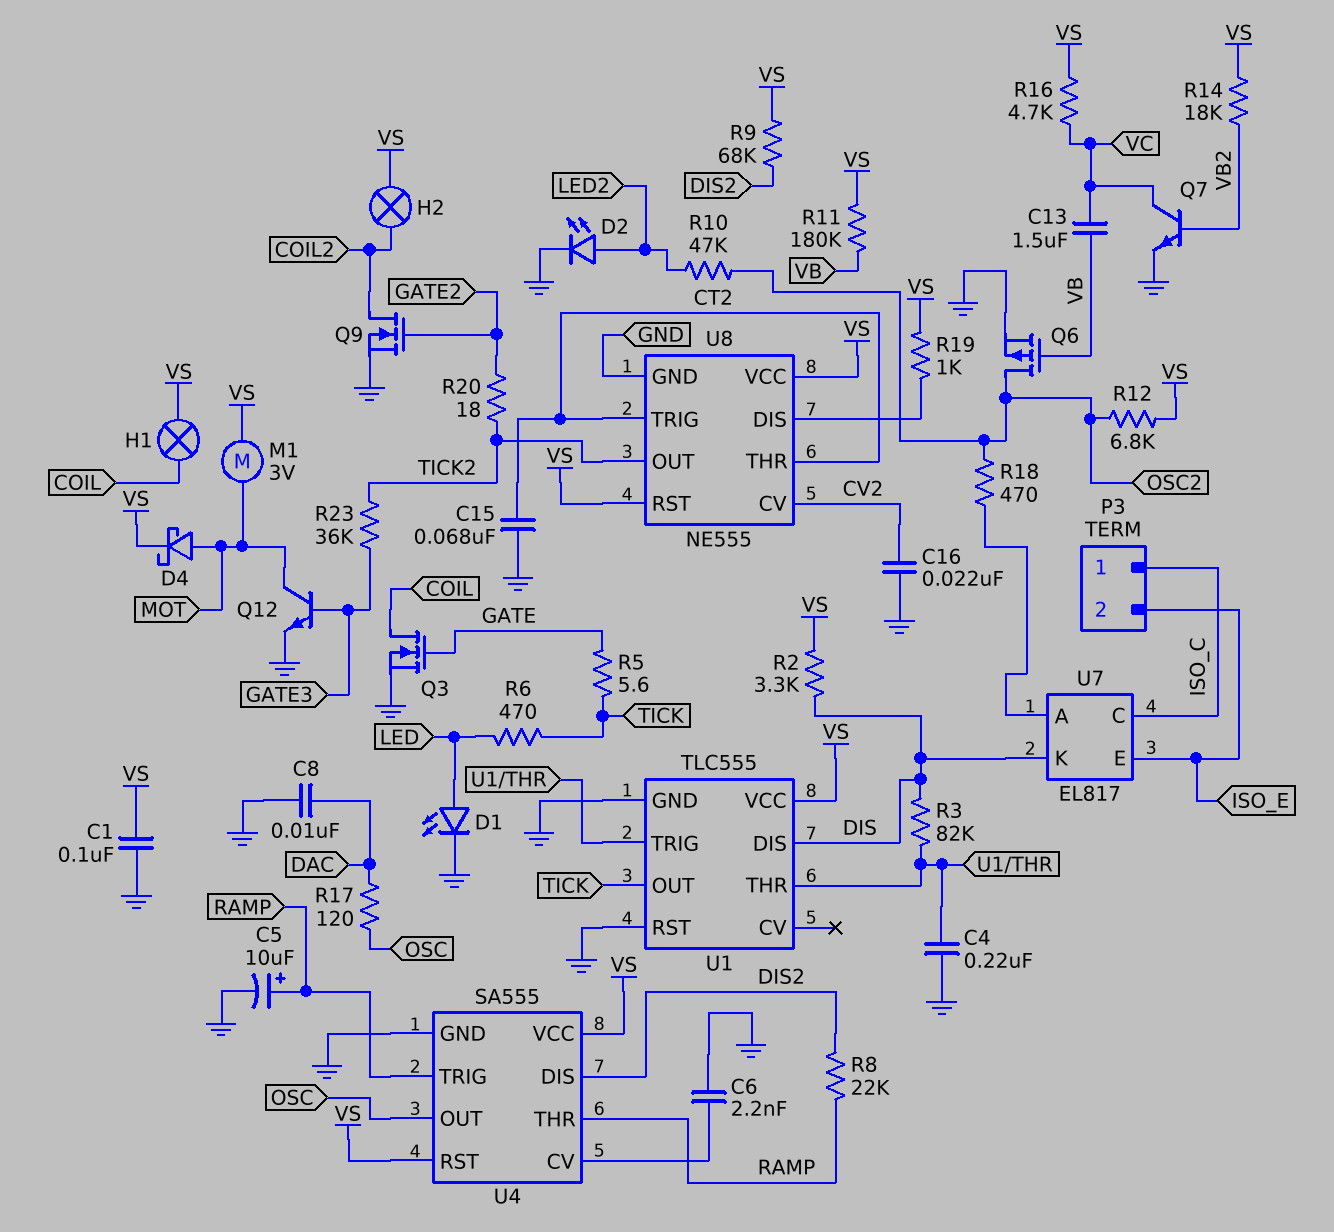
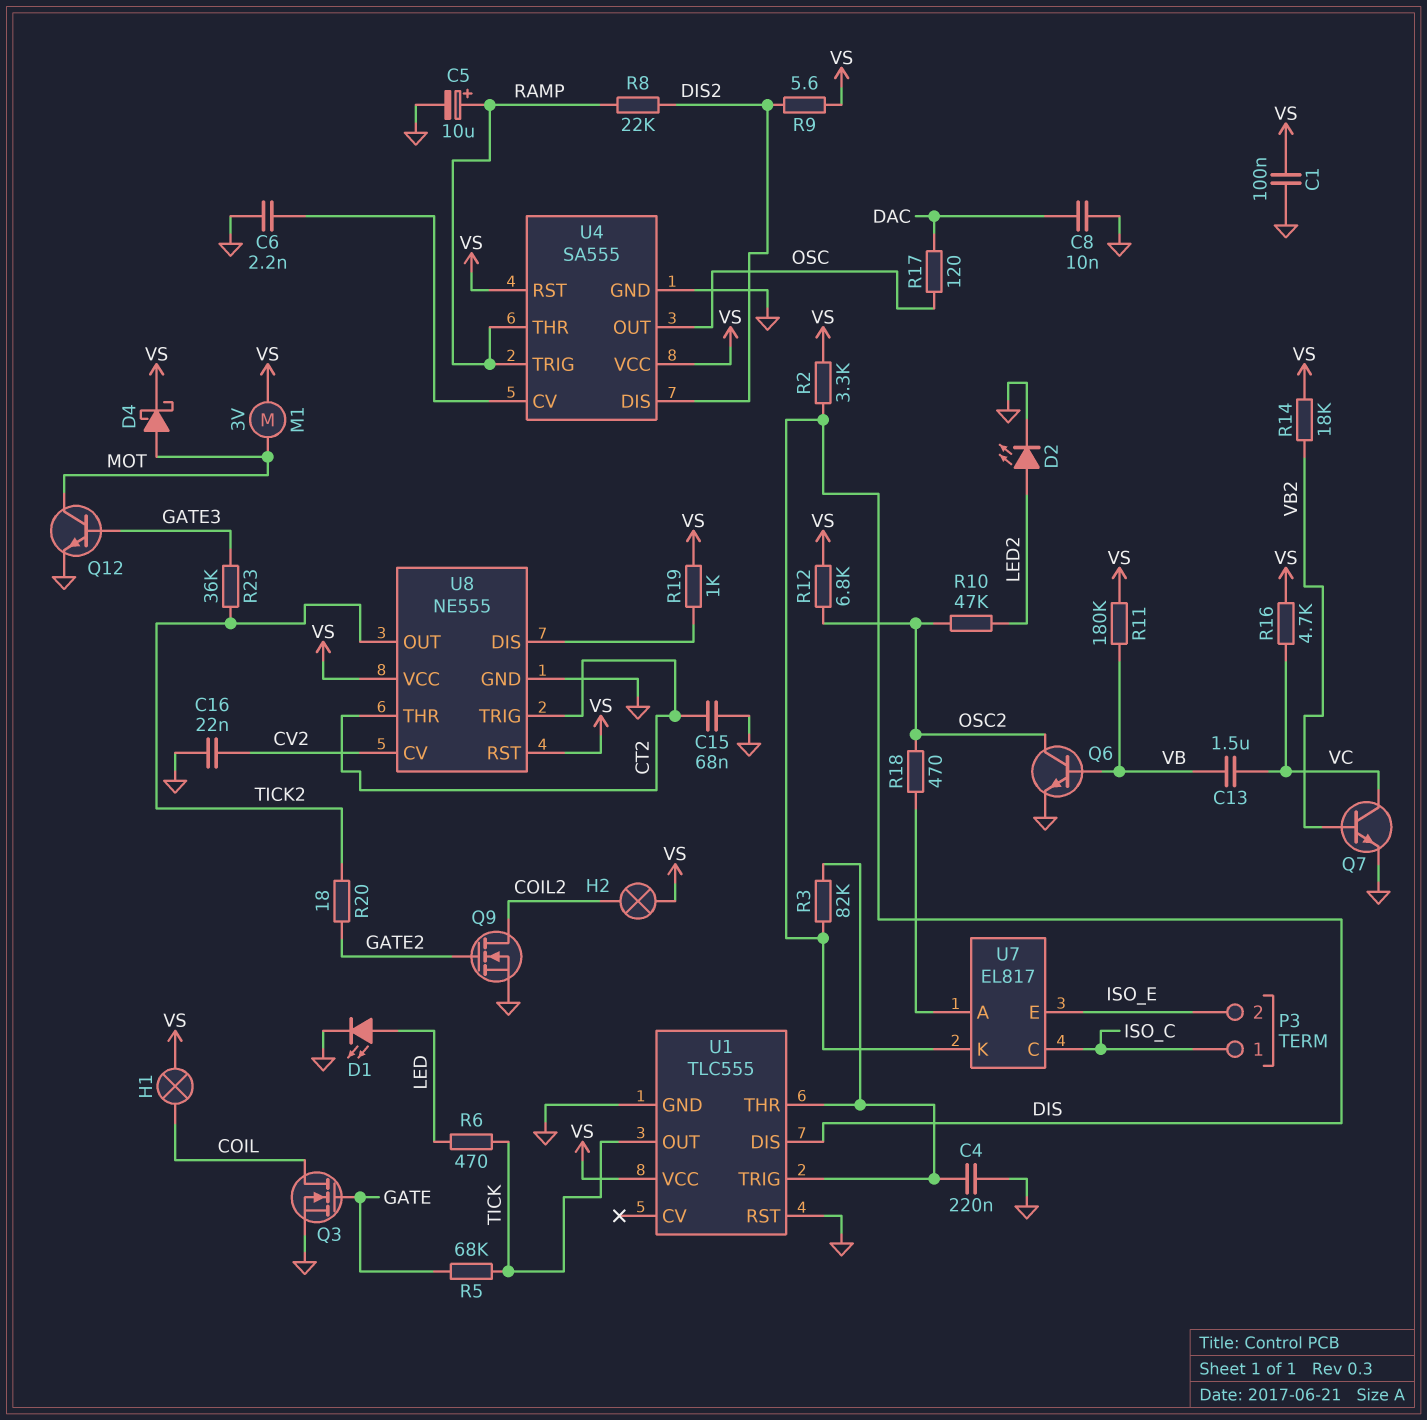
Q6: PMOS (G VB, D OSC2, S GND) -> NPN (B VB, C OSC2, E GND)
R5: 5.6 (GATE, TICK) -> 68k (GATE, TICK)
R9: 68k (DIS2, VS) -> 5.6 (DIS2, VS)

